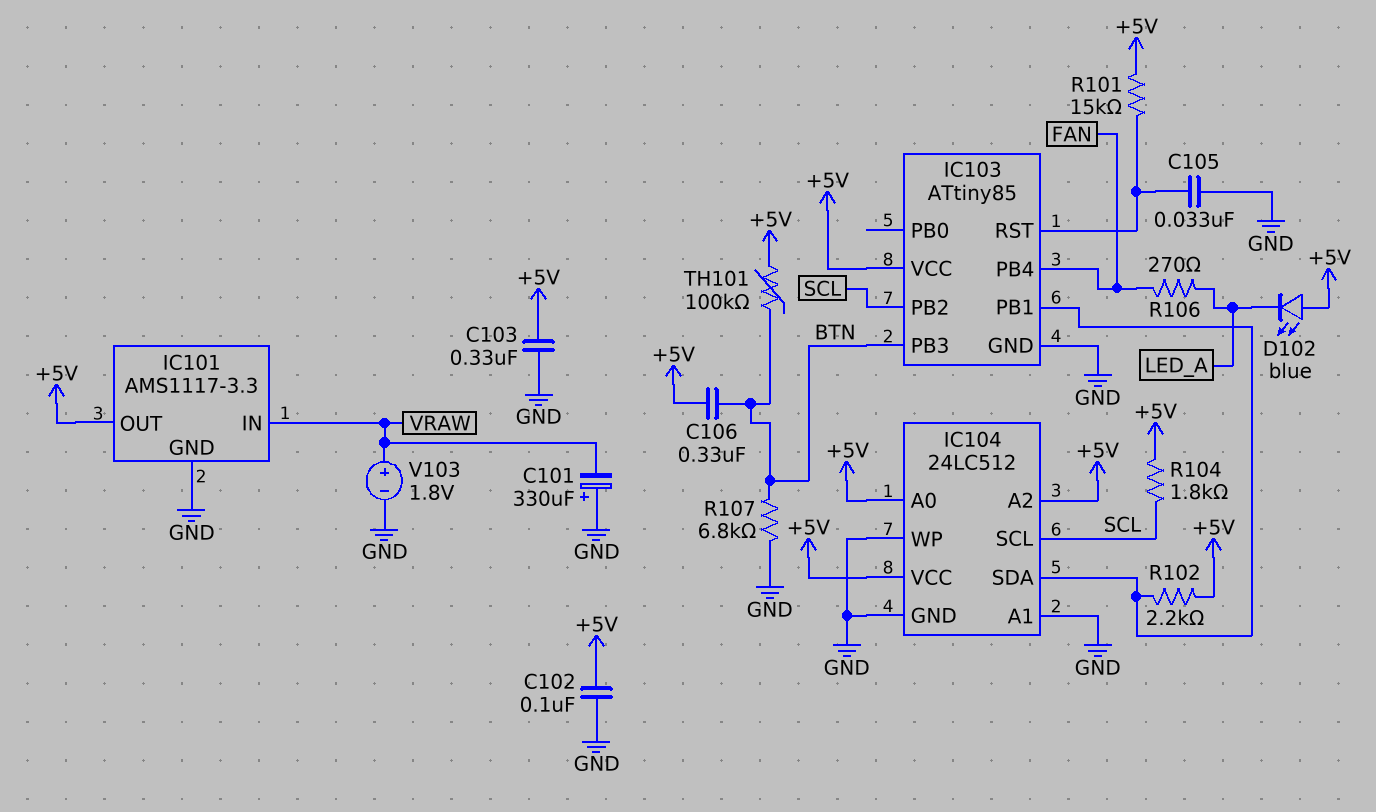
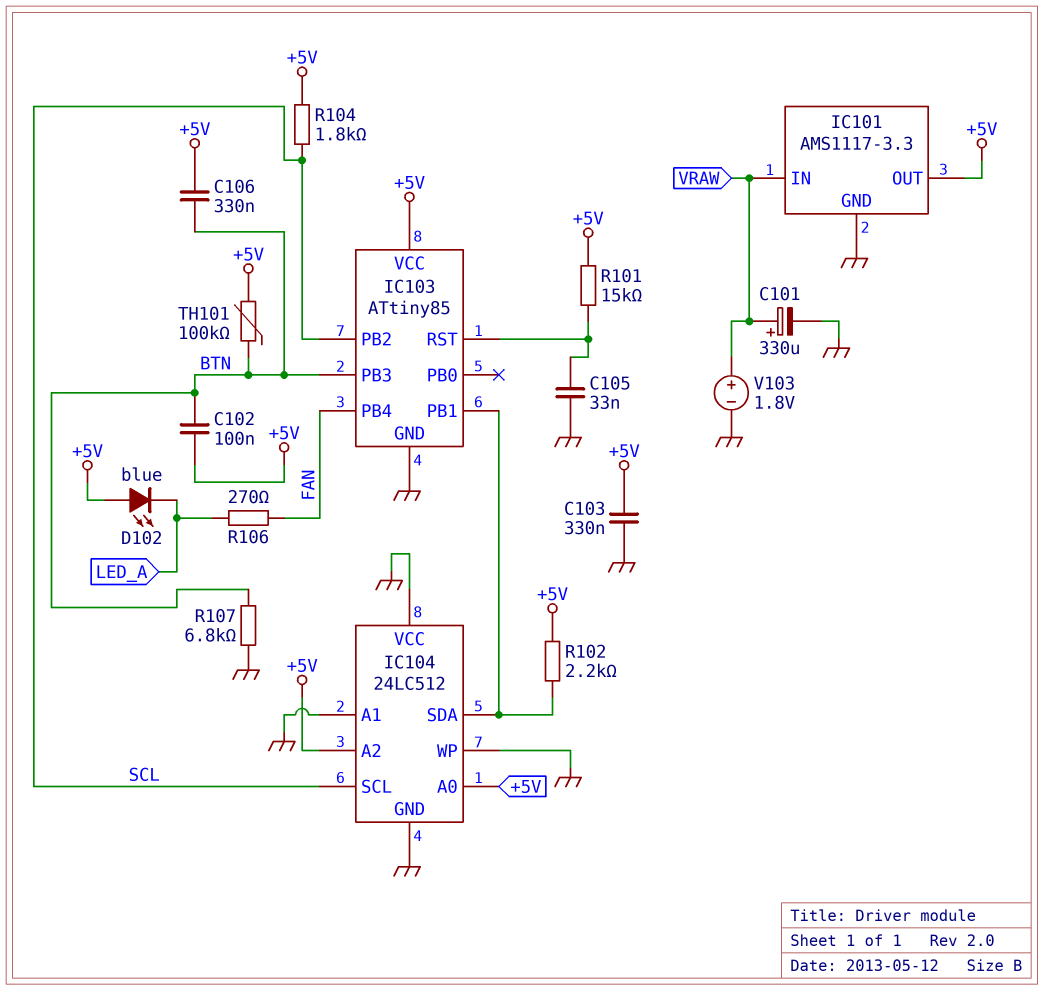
C101: 330uF (plus GND, minus VRAW) -> 330uF (plus VRAW, minus GND)
C102: 100nF (+5V, GND) -> 100nF (+5V, BTN)
IC104 pin VCC: +5V -> GND

